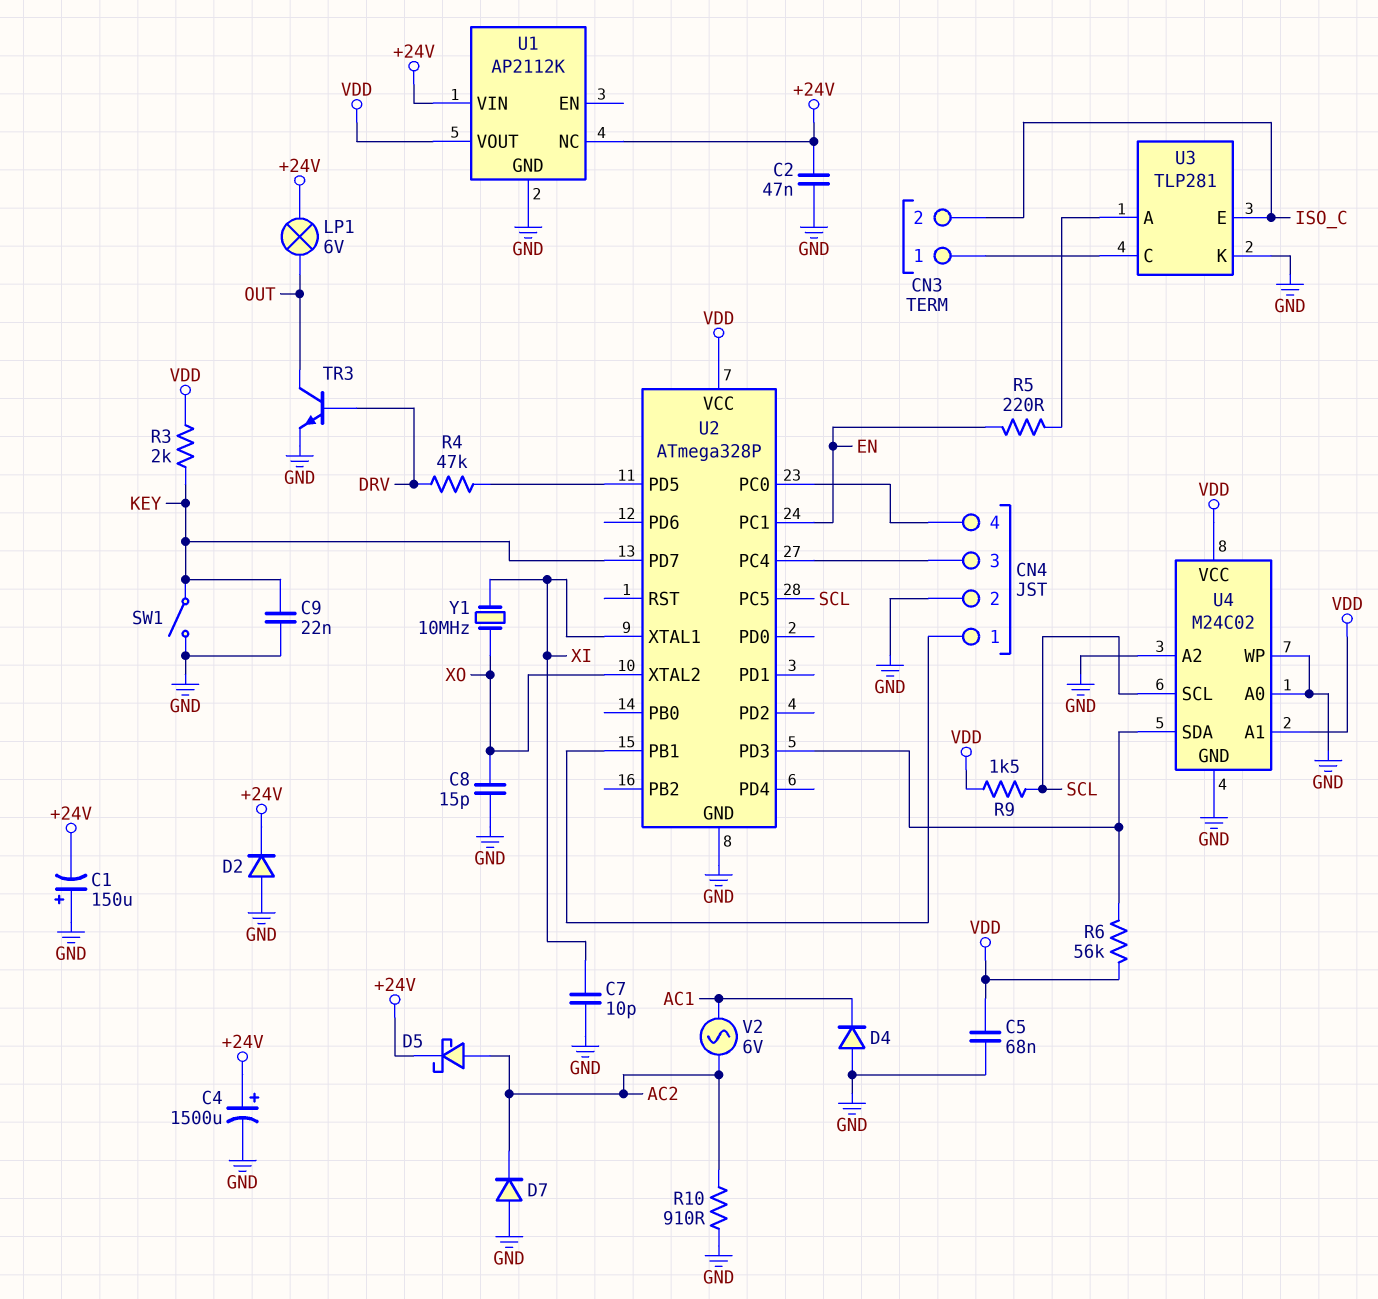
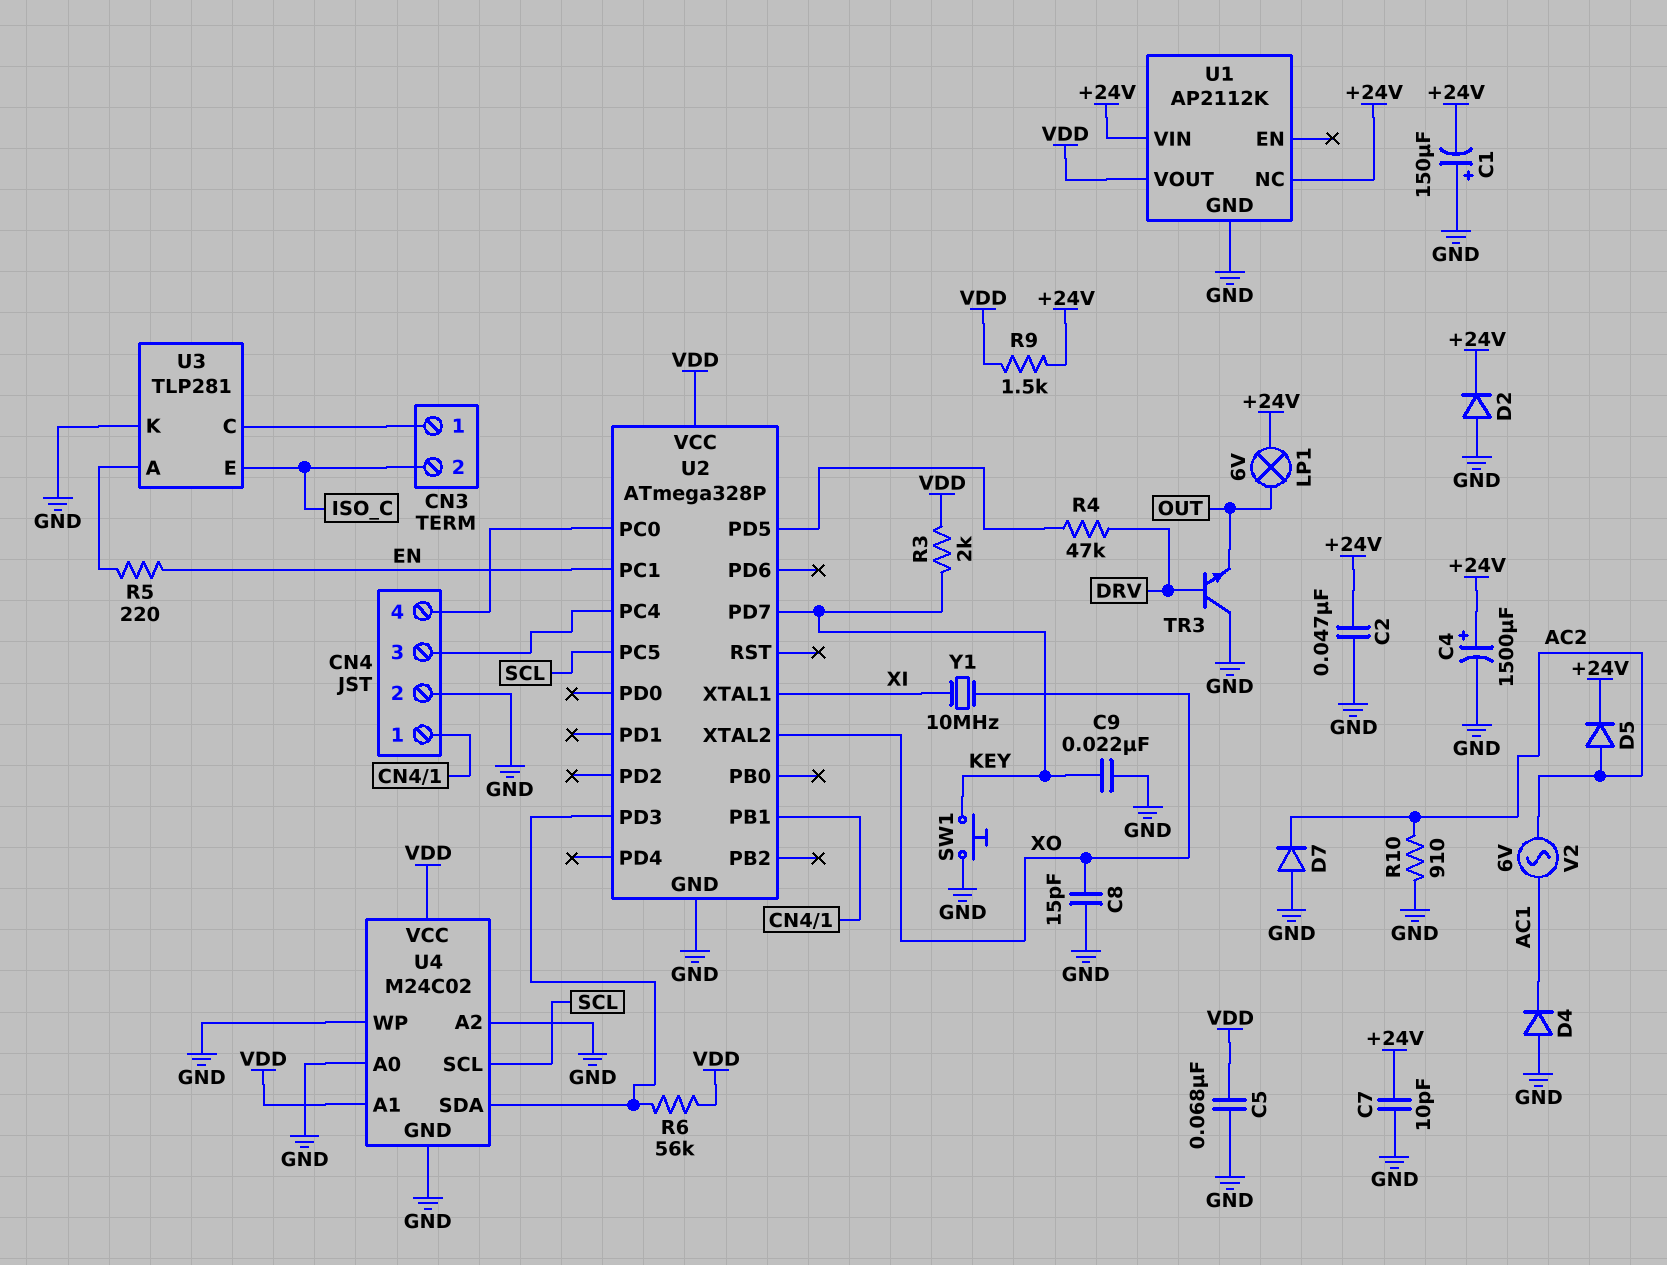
C7: 10pF (GND, XI) -> 10pF (+24V, GND)
D5: schottky (A AC2, K +24V) -> diode (A AC2, K +24V)
R9: 1.5k (SCL, VDD) -> 1.5k (+24V, VDD)
SW1: switch (GND, KEY) -> button (GND, KEY)
TR3: NPN (B DRV, C OUT, E GND) -> NPN (B DRV, C GND, E OUT)

